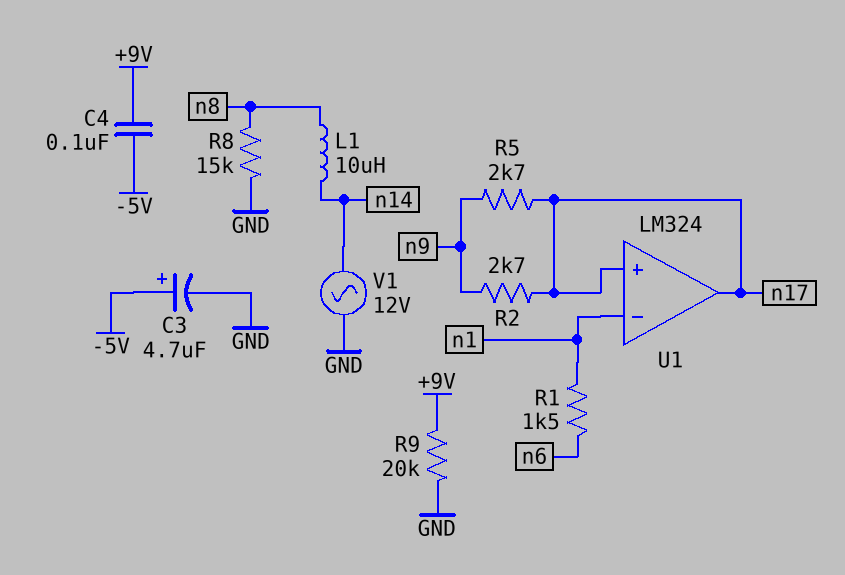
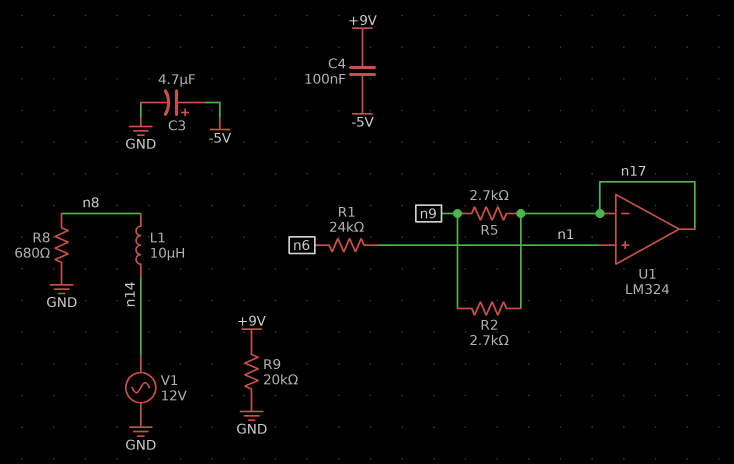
R1: 1.5k (n1, n6) -> 24k (n1, n6)
R8: 15k (GND, n8) -> 680 (GND, n8)
U1 pin in+: n17 -> n1
U1 pin in-: n1 -> n17

